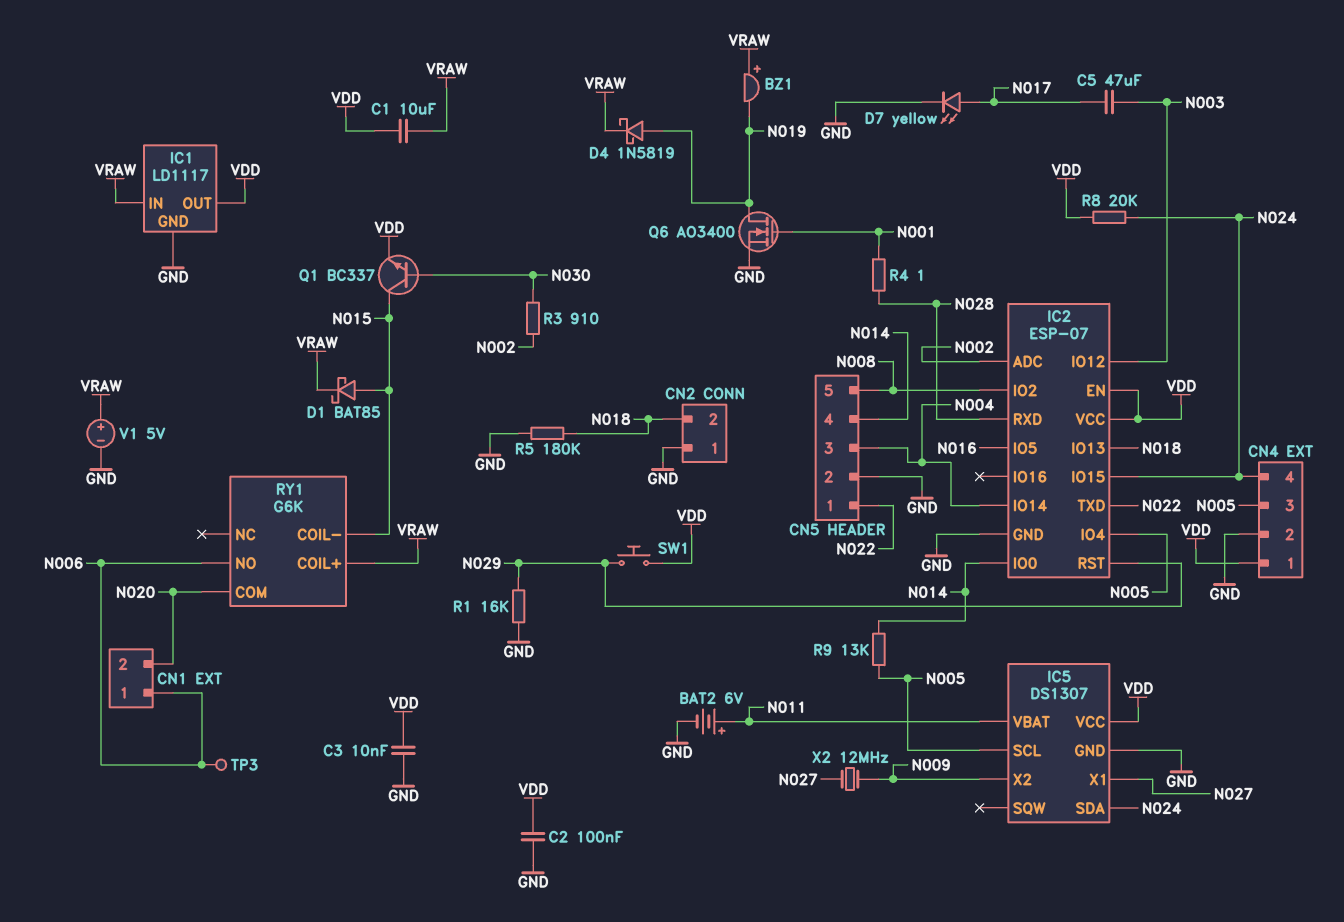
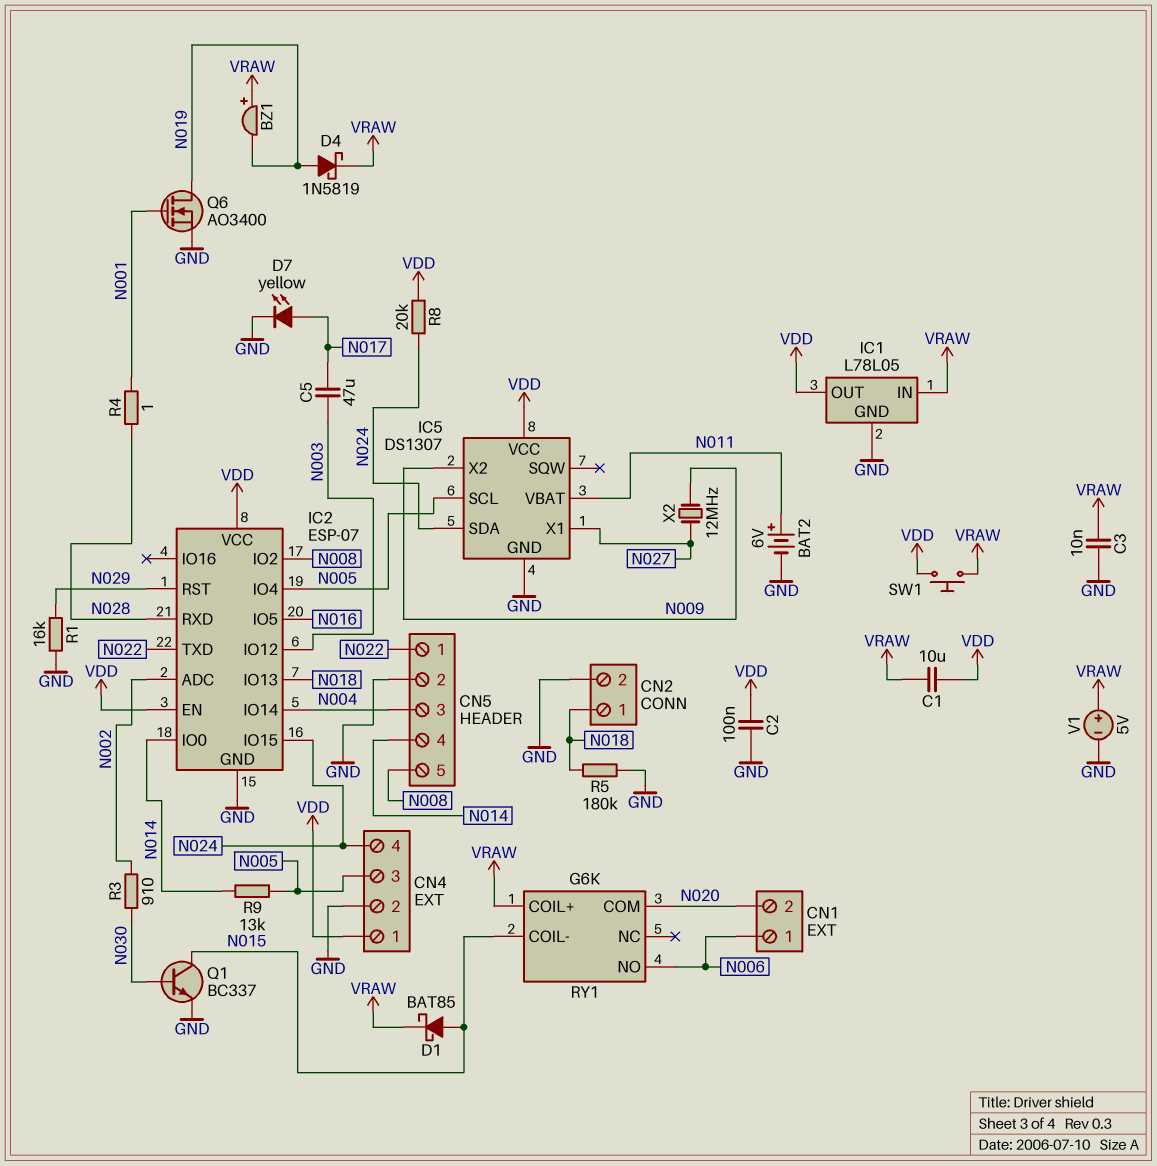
C3: 10nF (GND, VDD) -> 10nF (GND, VRAW)
CN2 pin 1: GND -> N018
CN2 pin 2: N018 -> GND
IC1: LD1117 -> L78L05
Q1: NPN BC337 (B N030, C N015, E VDD) -> NPN BC337 (B N030, C N015, E GND)
SW1: button (N029, VDD) -> button (VDD, VRAW)
TP3: test point (N006) -> none

